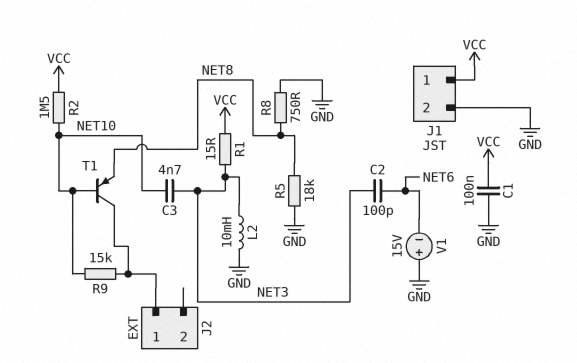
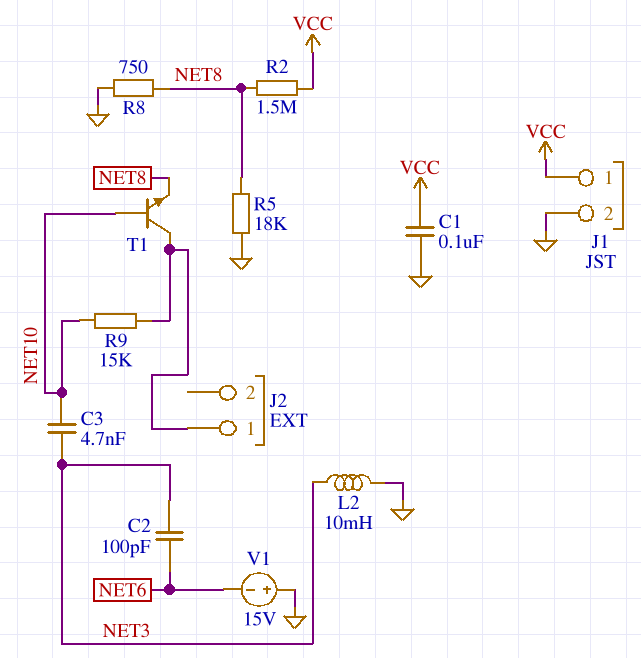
R1: 15 (NET3, VCC) -> none
R2: 1.5M (NET10, VCC) -> 1.5M (NET8, VCC)
T1: PNP (B NET10, C J2/1, E NET8) -> NPN (B NET10, C J2/1, E NET8)

